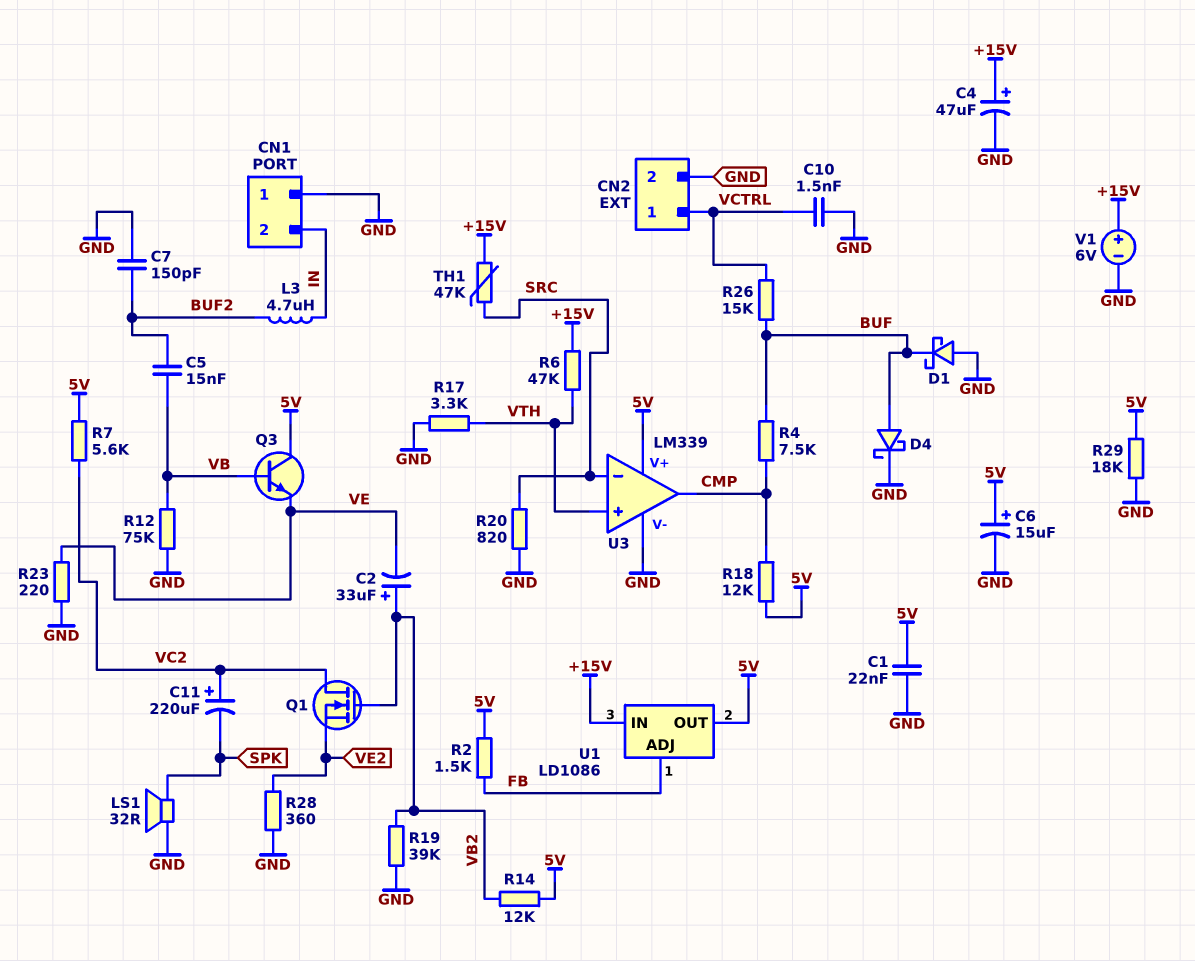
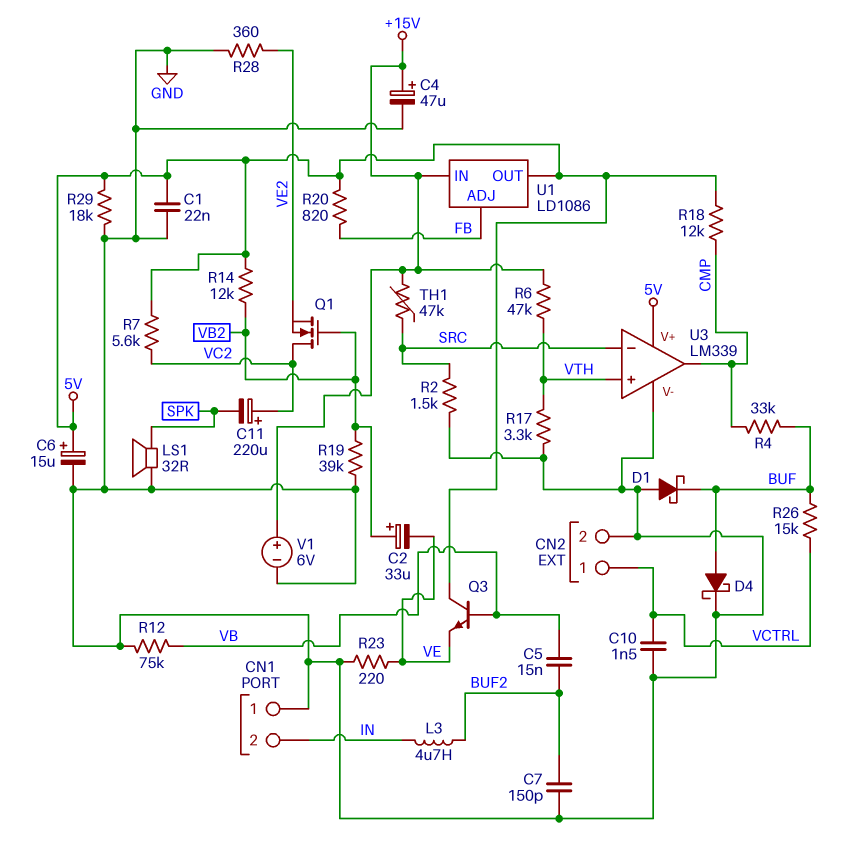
R2: 1.5k (5V, FB) -> 1.5k (GND, SRC)
R4: 7.5k (BUF, CMP) -> 33k (BUF, CMP)
R20: 820 (GND, SRC) -> 820 (5V, FB)

